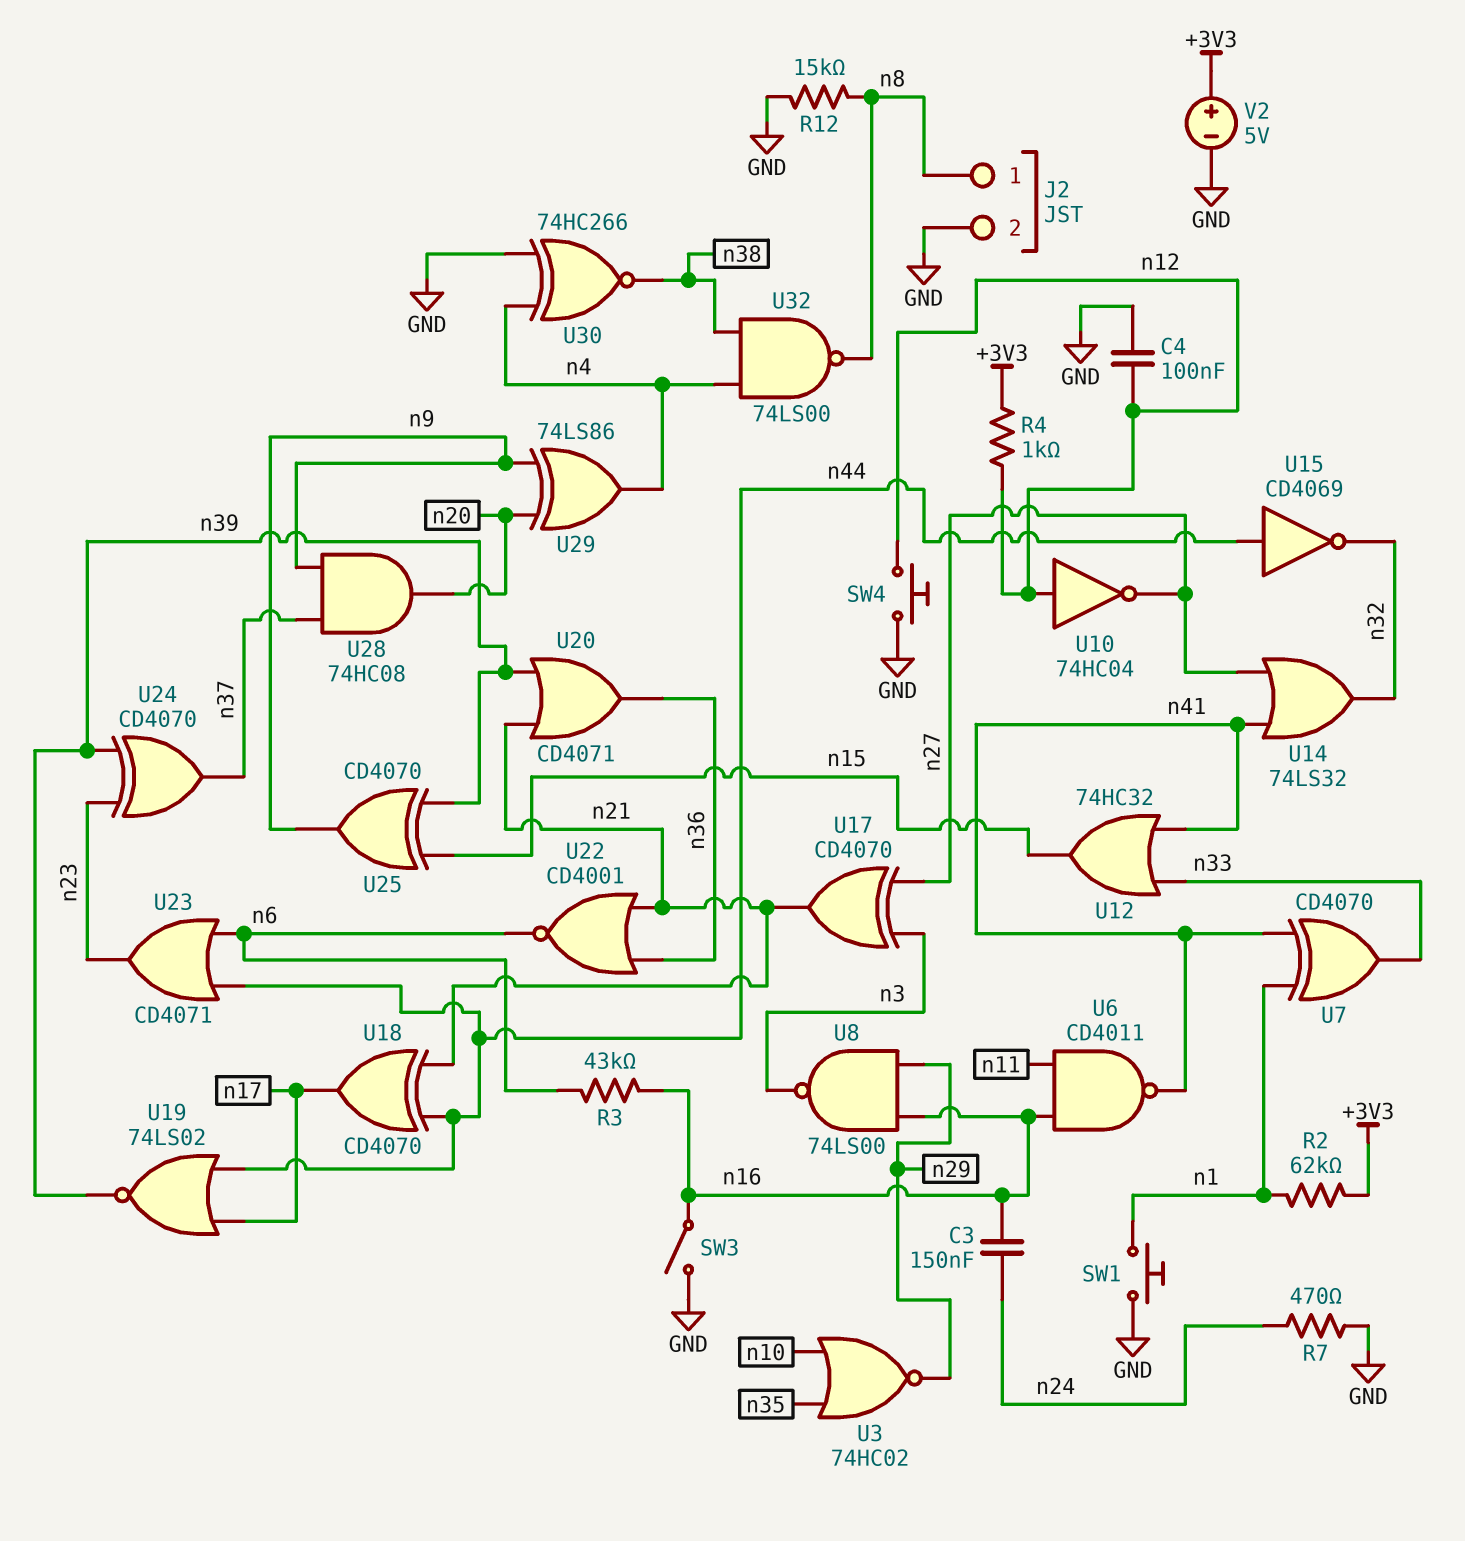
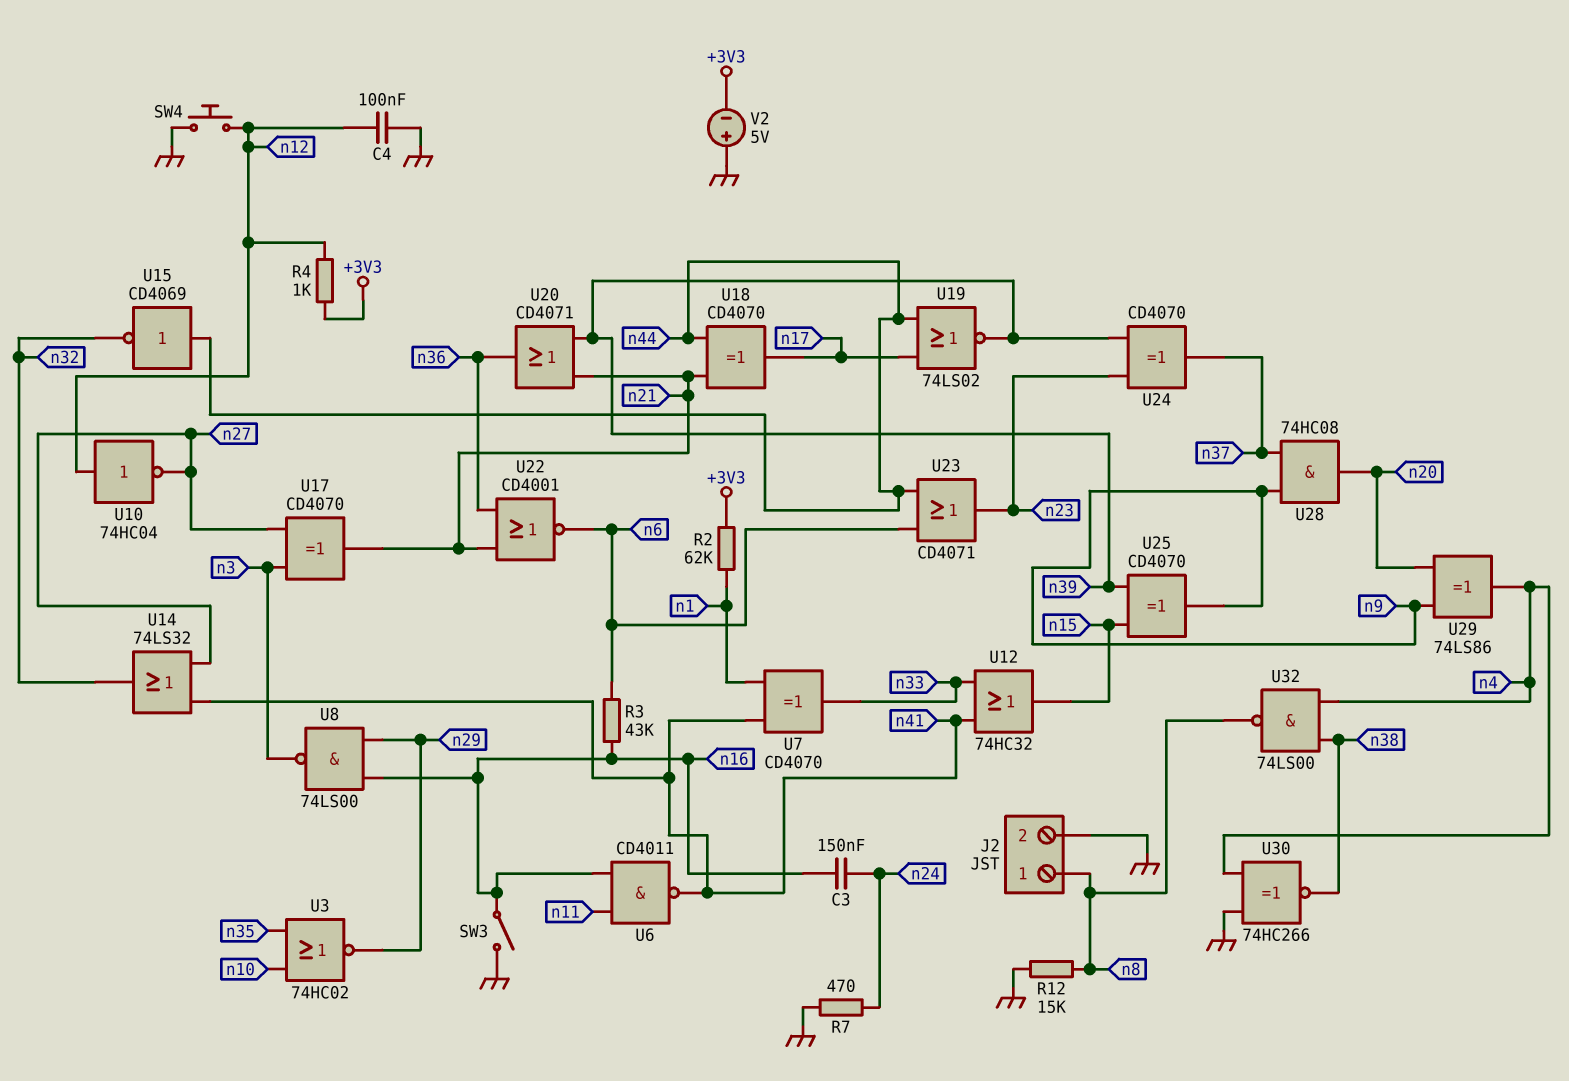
SW1: button (GND, n1) -> none
V2: 5V (plus +3V3, minus GND) -> 5V (plus GND, minus +3V3)

